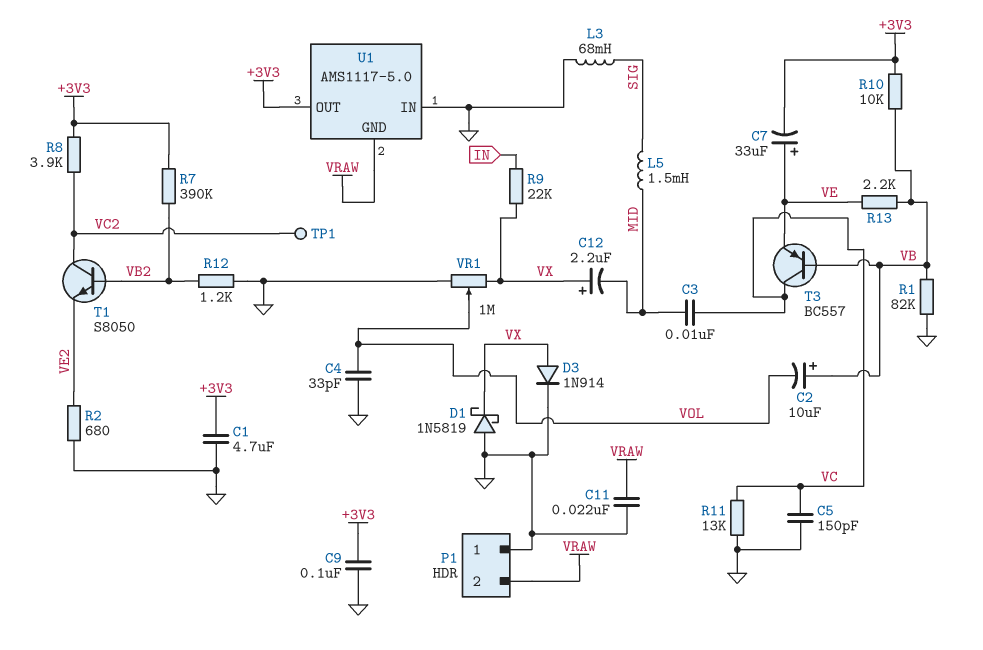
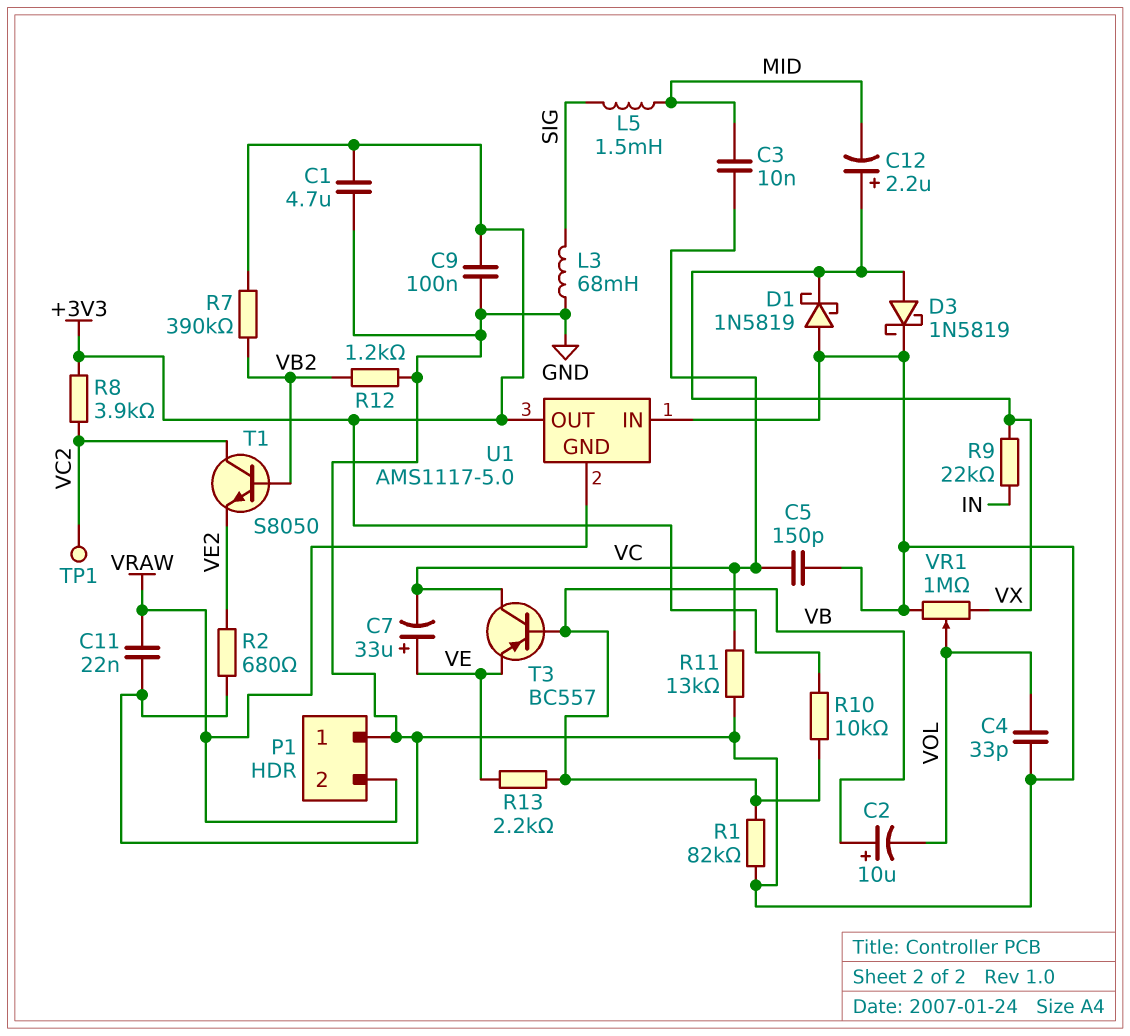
C7: 33uF (plus VE, minus +3V3) -> 33uF (plus VE, minus VC)
D3: diode 1N914 (A VX, K GND) -> schottky 1N5819 (A VX, K GND)

